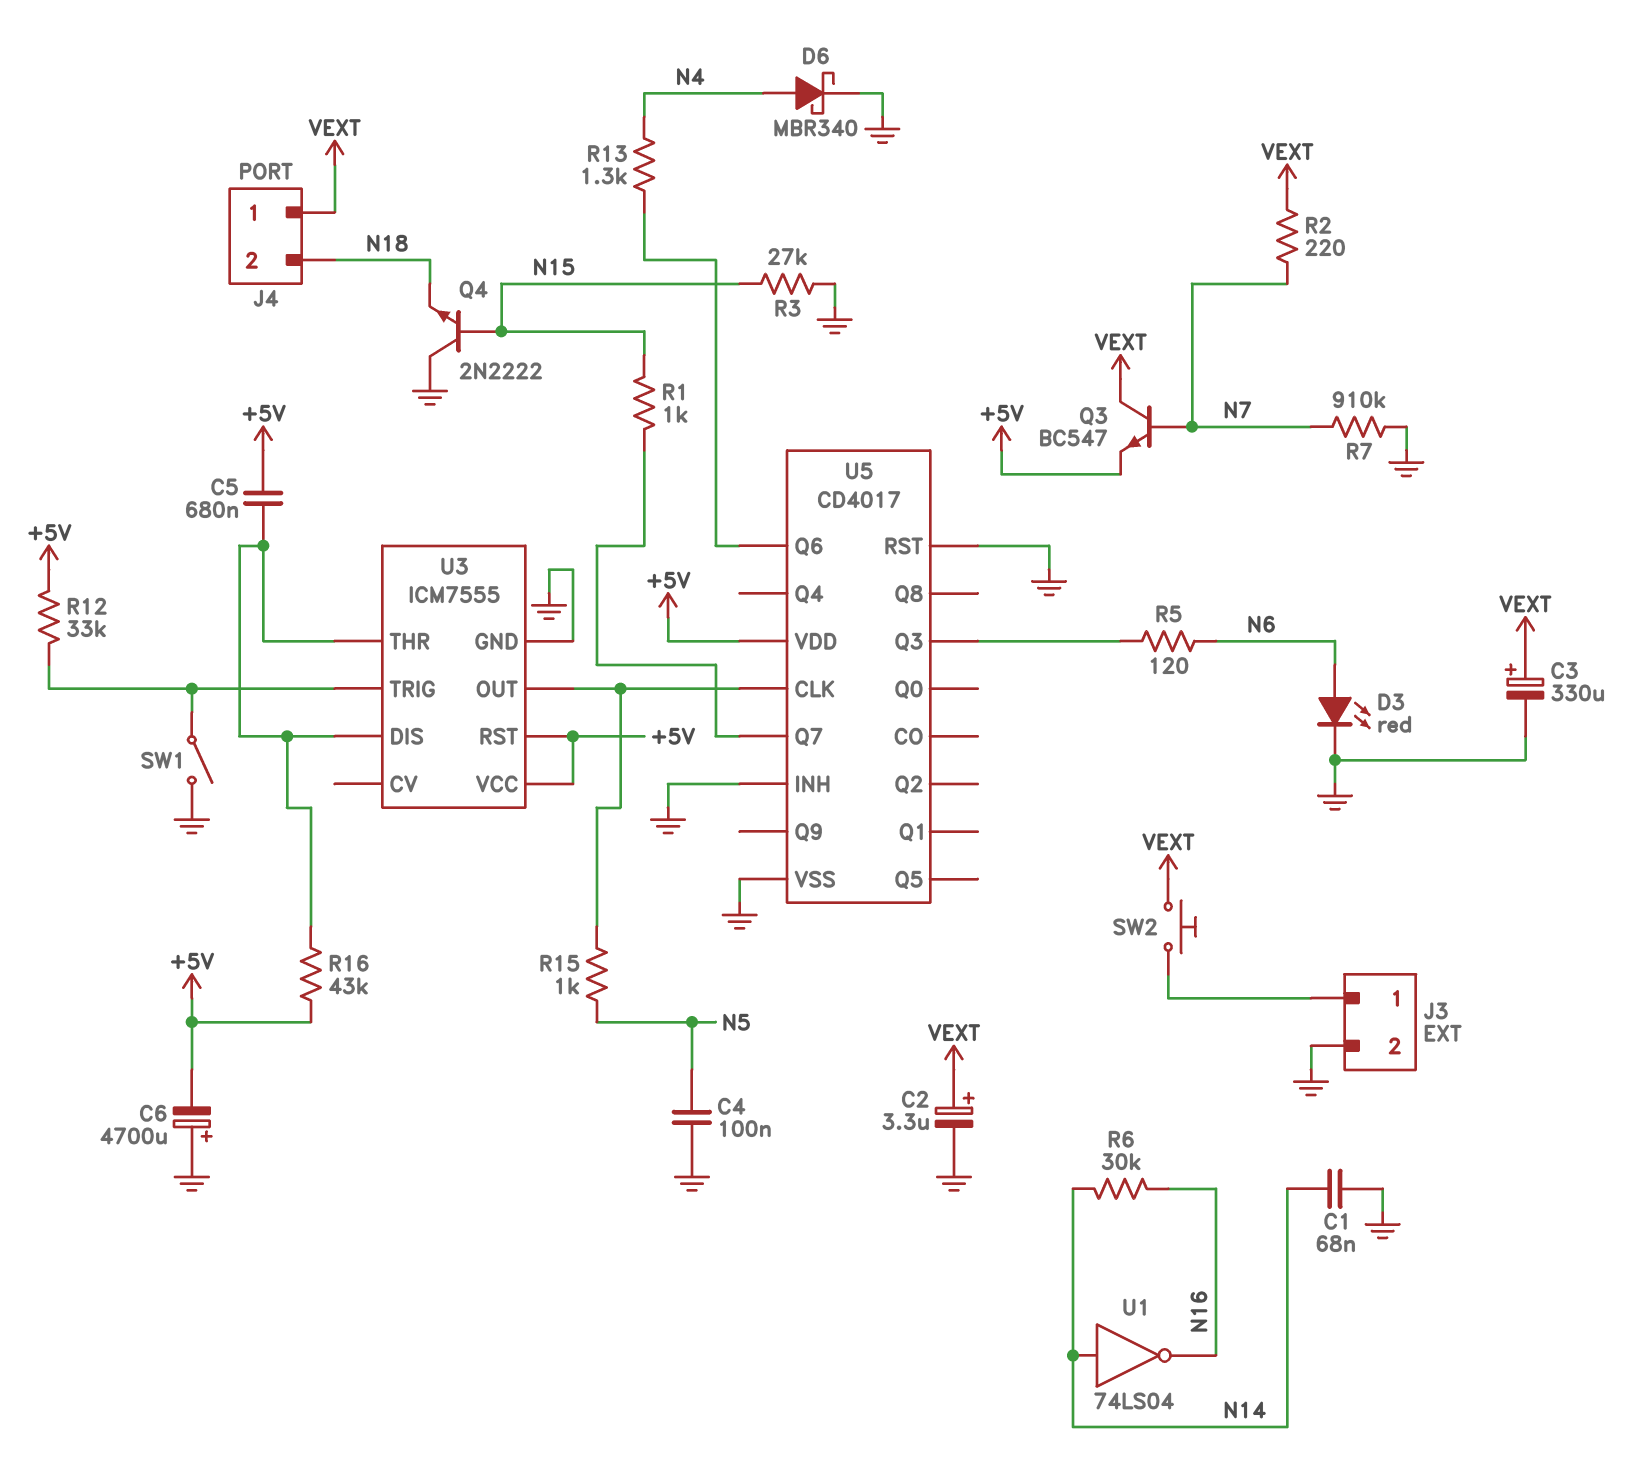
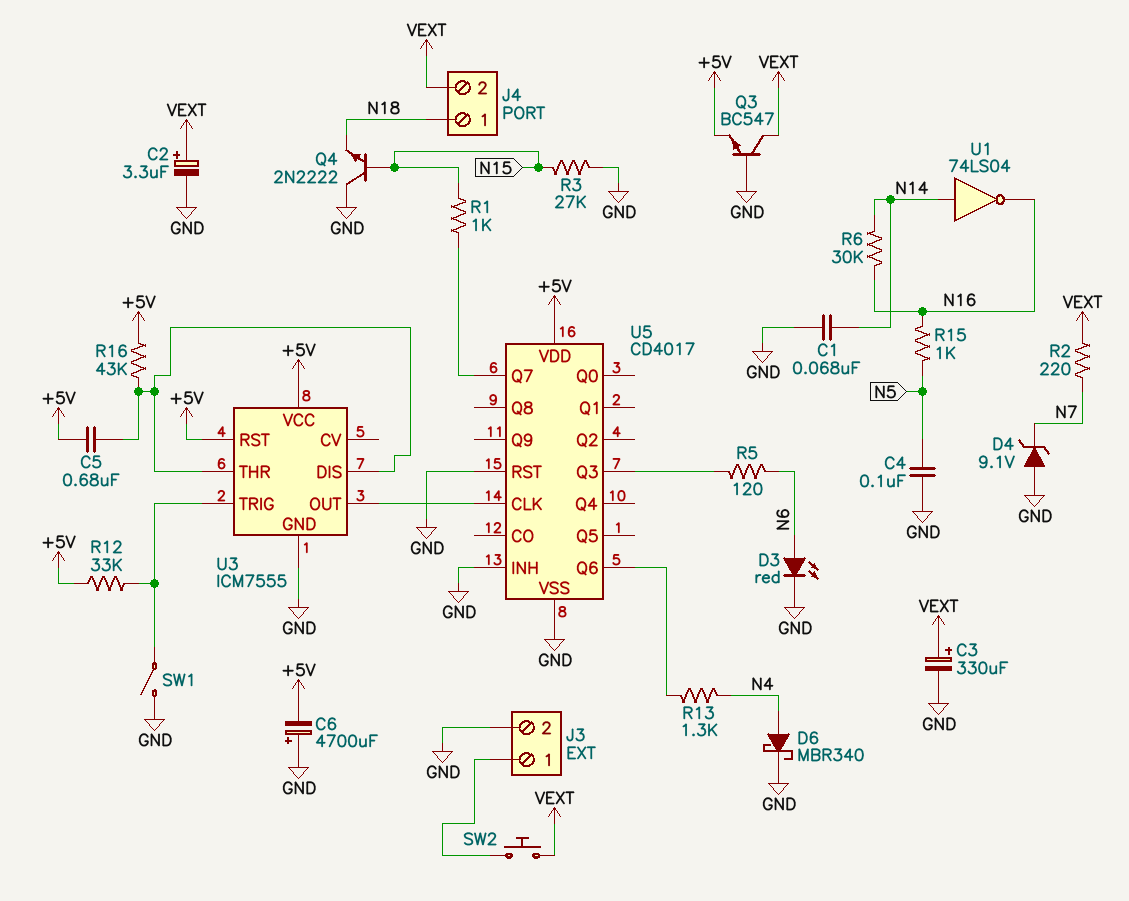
D4: none -> zener 9.1V (A GND, K N7)
J4 pin 1: VEXT -> N18
J4 pin 2: N18 -> VEXT
Q3: NPN BC547 (B N7, C VEXT, E +5V) -> NPN BC547 (B GND, C VEXT, E +5V)
R7: 910k (GND, N7) -> none
R15: 1k (N5, U3/OUT) -> 1k (N5, N16)

